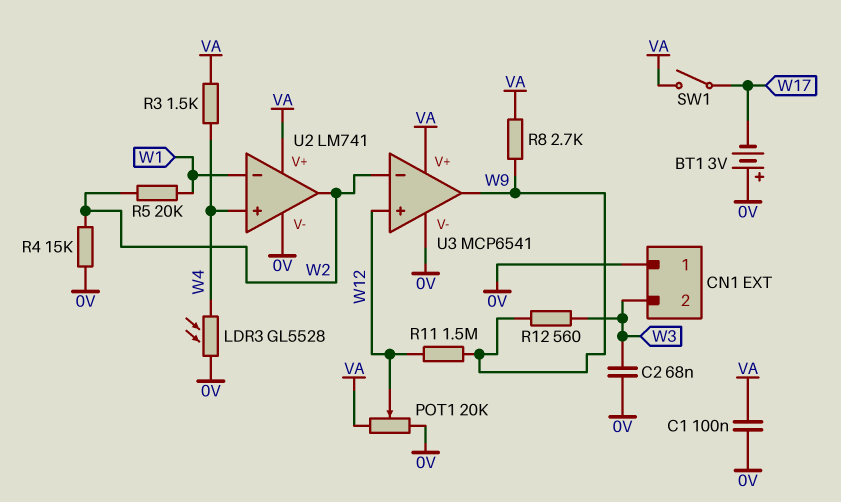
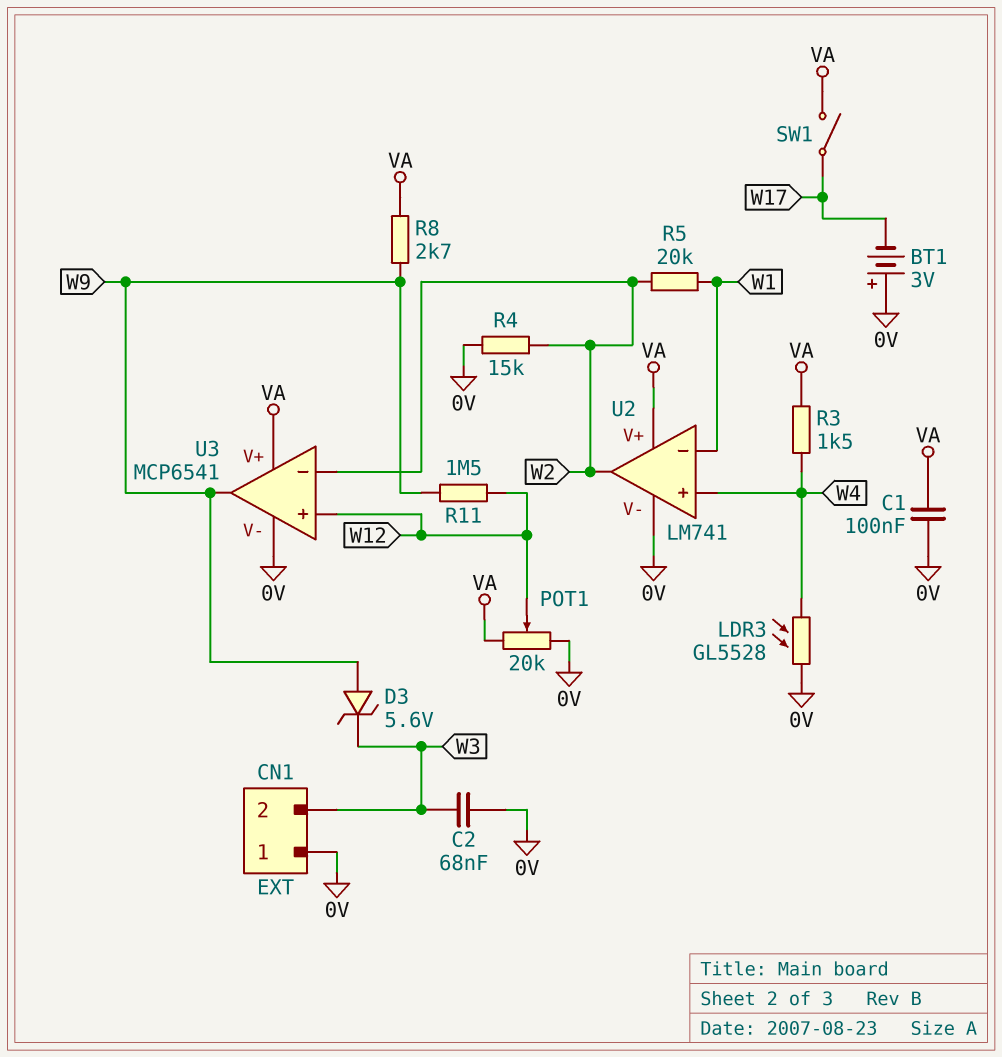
D3: none -> zener 5.6V (A W9, K W3)
R12: 560 (W3, W9) -> none

